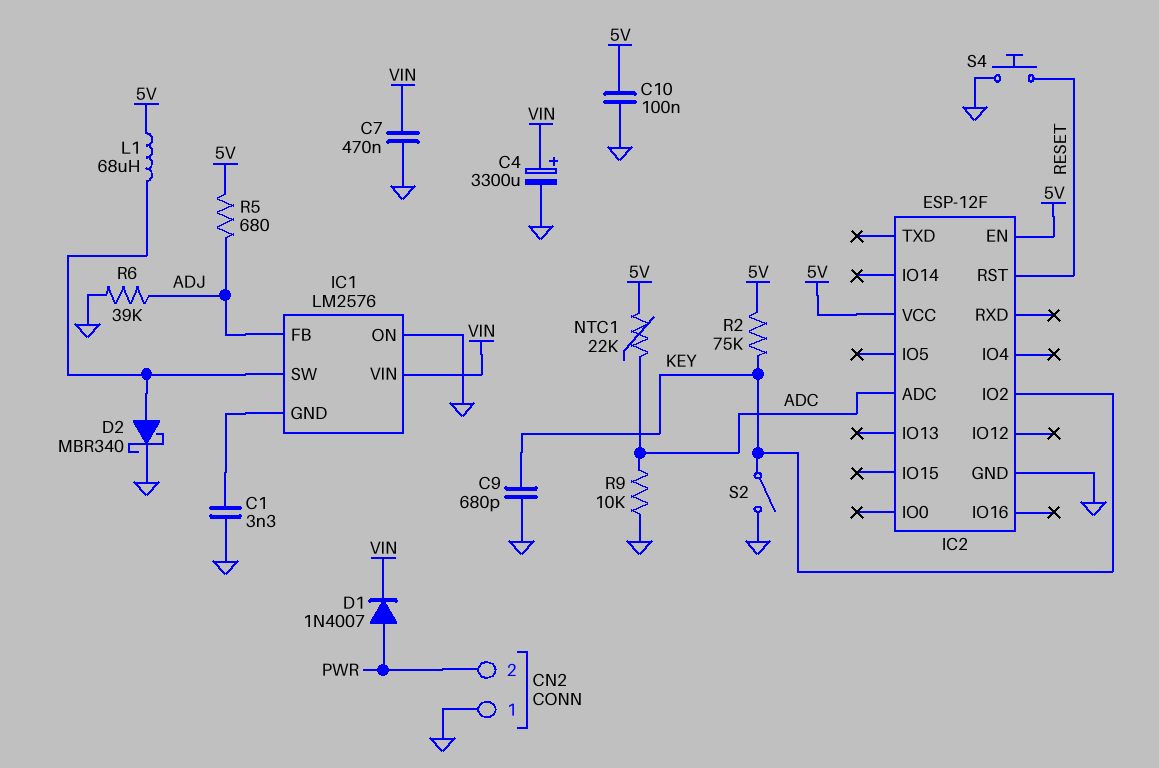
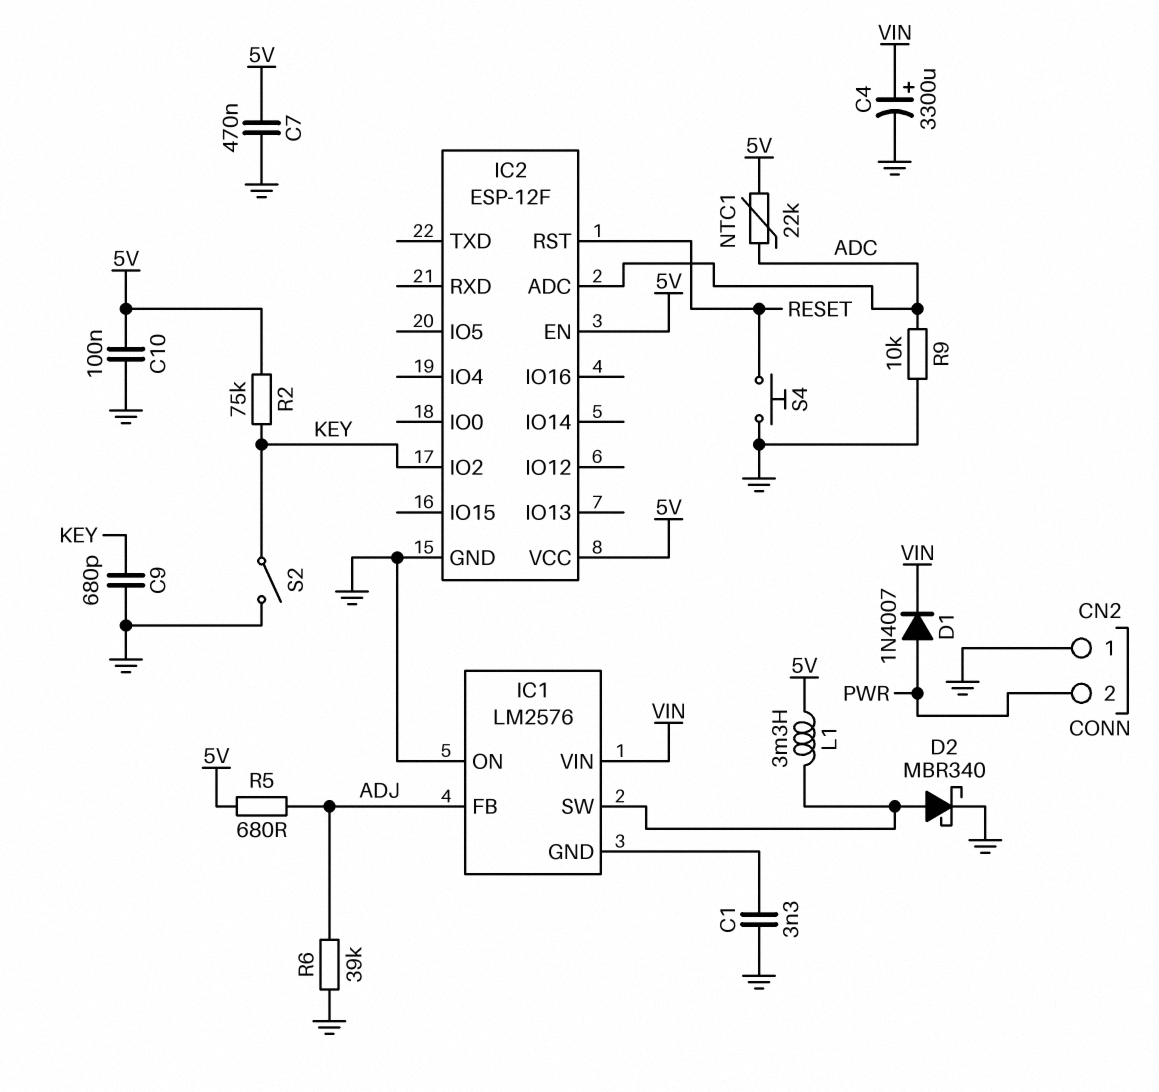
C7: 470nF (GND, VIN) -> 470nF (5V, GND)
L1: 68uH (5V, IC1/SW) -> 3.3mH (5V, IC1/SW)

